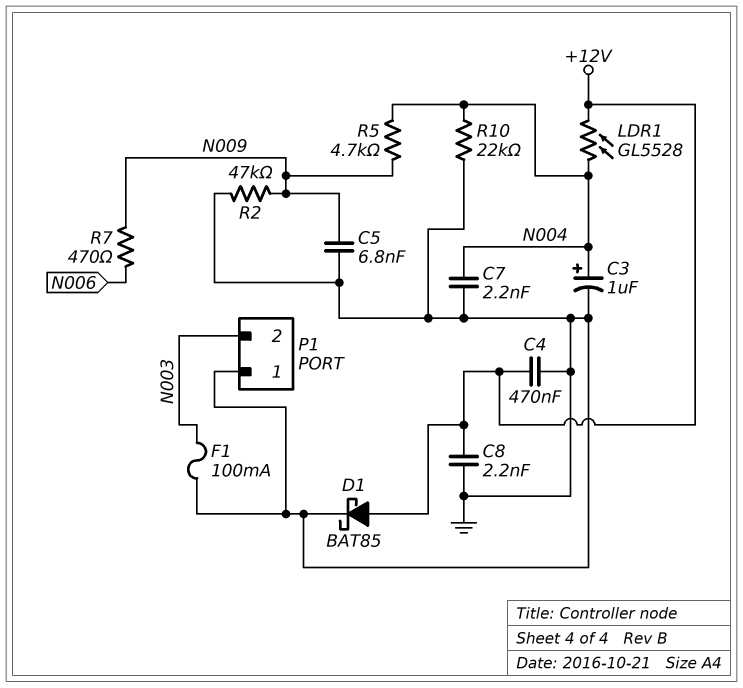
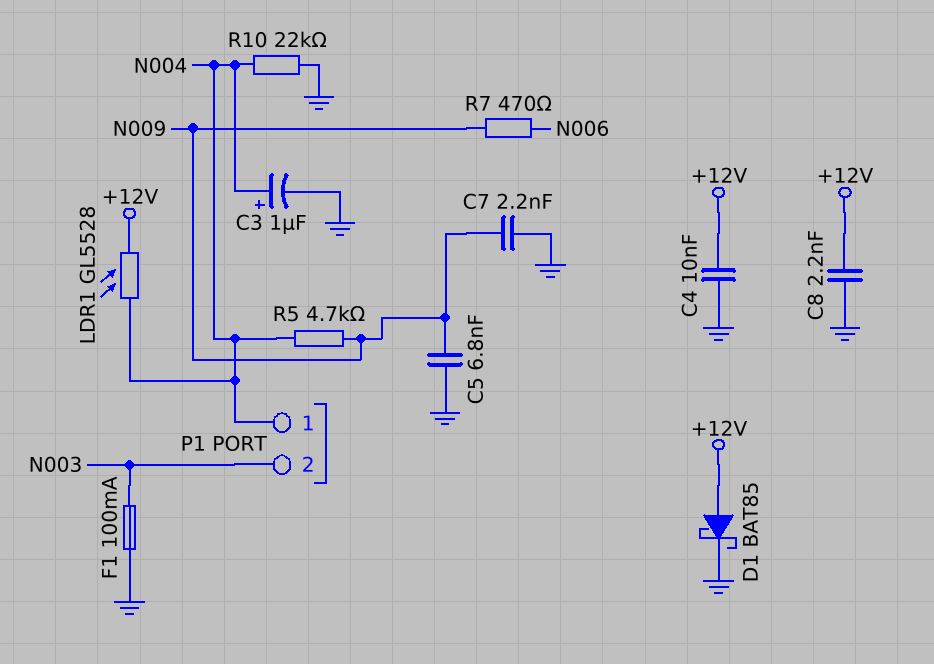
C4: 470nF (+12V, GND) -> 10nF (+12V, GND)
C7: 2.2nF (GND, N004) -> 2.2nF (GND, N009)
P1 pin 1: GND -> N004
R2: 47k (GND, N009) -> none

